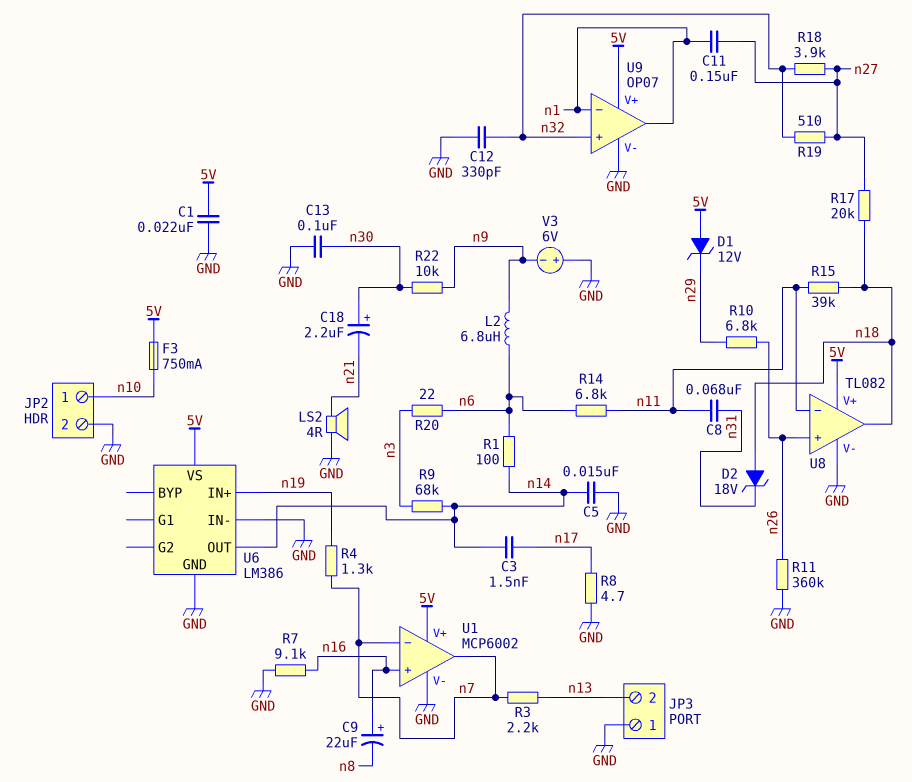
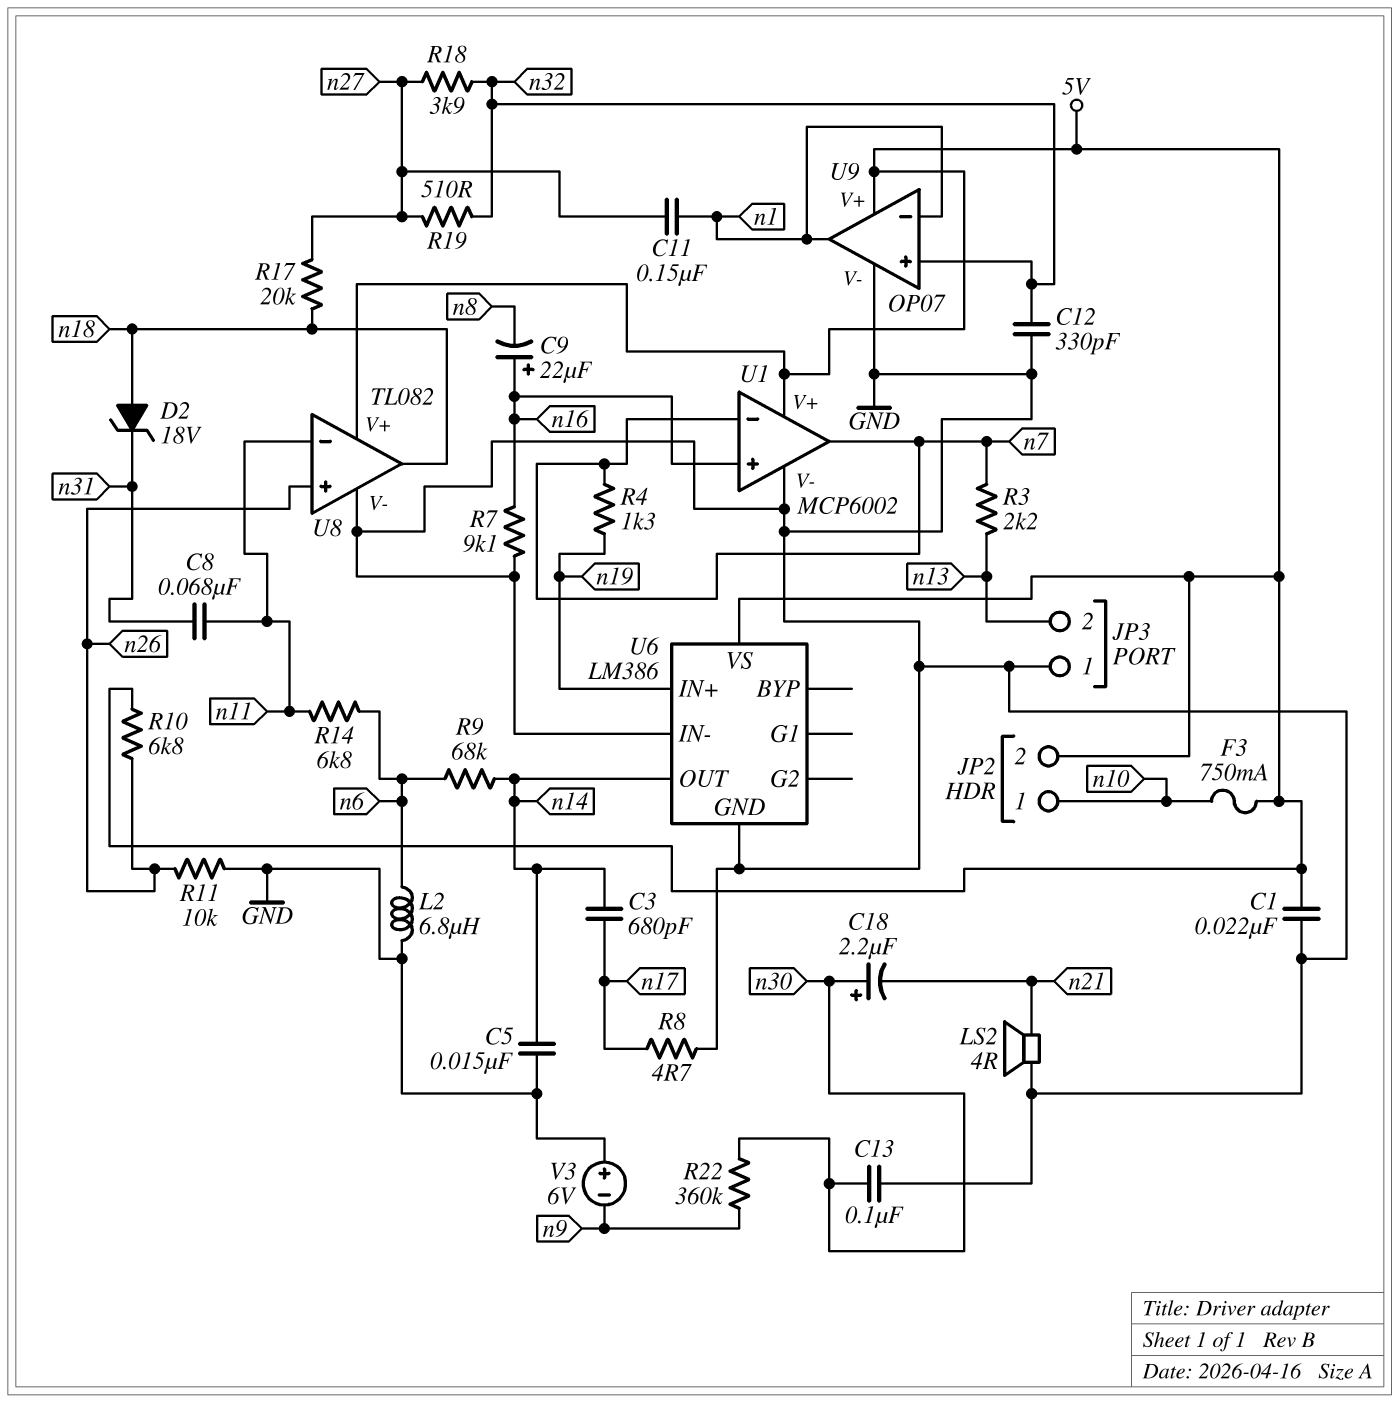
C3: 1.5nF (n14, n17) -> 680pF (n14, n17)
D1: zener 12V (A 5V, K n29) -> none
JP2 pin 2: GND -> 5V
L2: 6.8uH (n6, n9) -> 6.8uH (GND, n6)
R1: 100 (n6, n14) -> none
R9: 68k (n3, n14) -> 68k (n6, n14)
R10: 6.8k (n26, n29) -> 6.8k (5V, n26)
R11: 360k (GND, n26) -> 10k (GND, n26)
R15: 39k (n11, n18) -> none
R20: 22 (n3, n6) -> none
R22: 10k (n9, n30) -> 360k (n9, n30)

